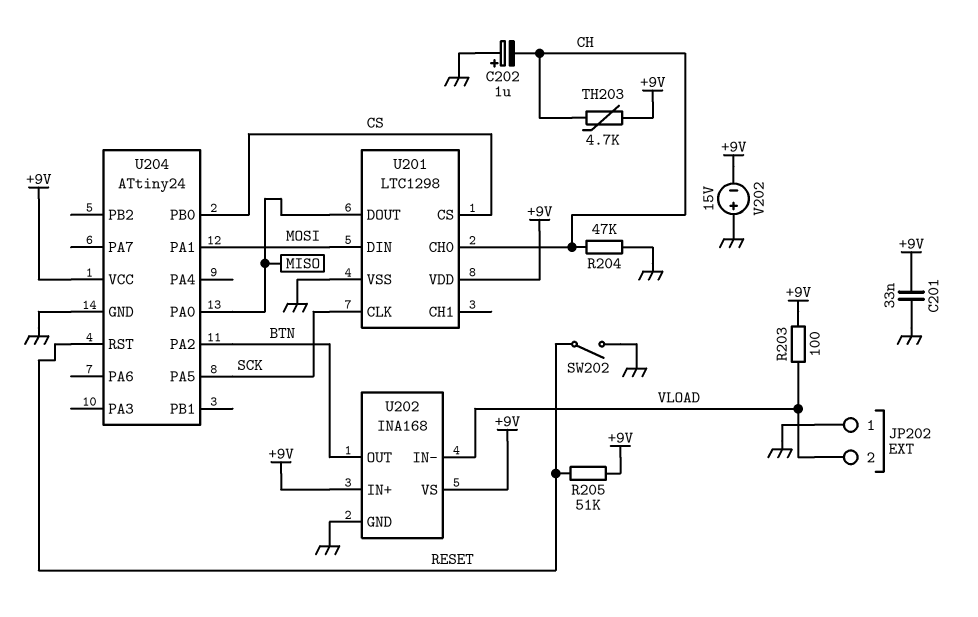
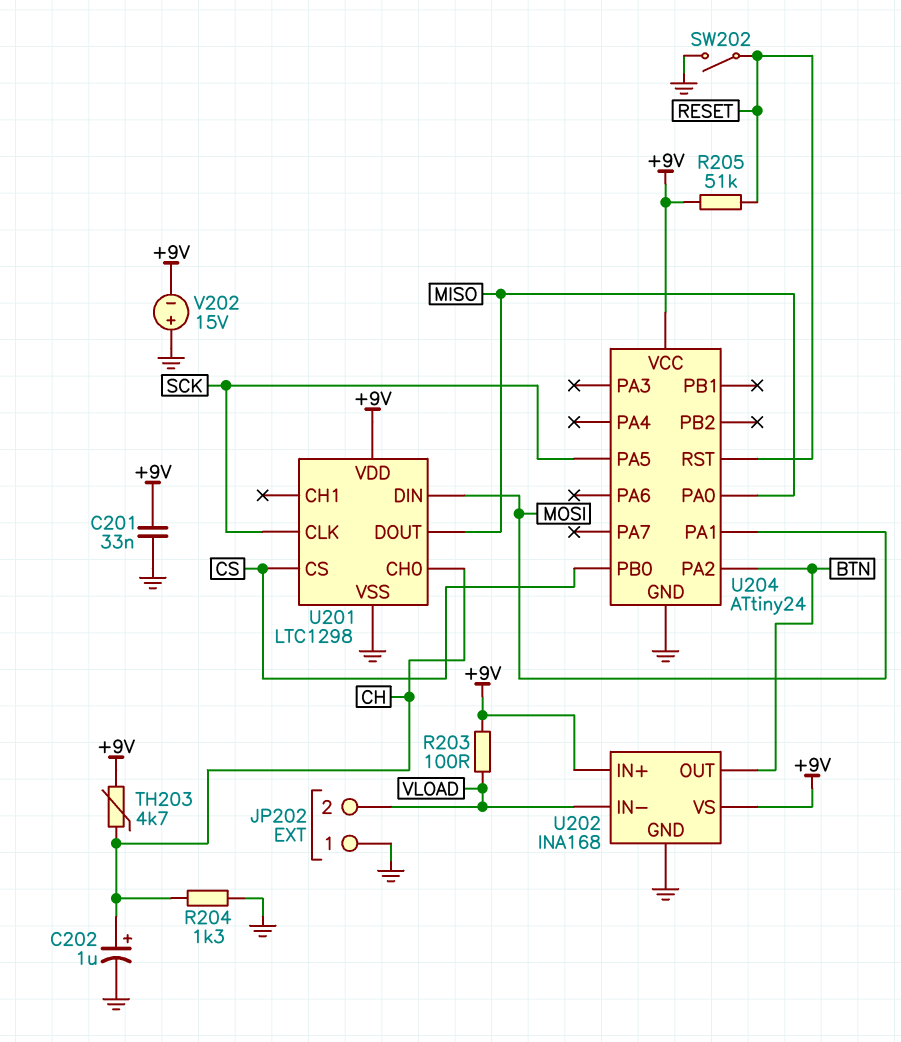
C202: 1uF (plus GND, minus CH) -> 1uF (plus CH, minus GND)
R204: 47k (CH, GND) -> 1.3k (CH, GND)

